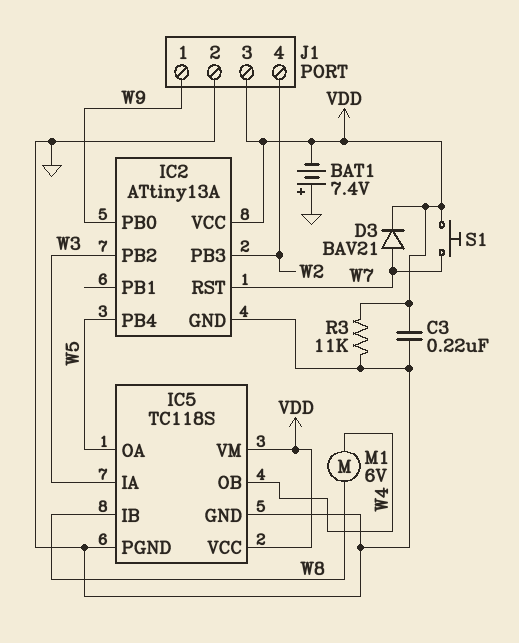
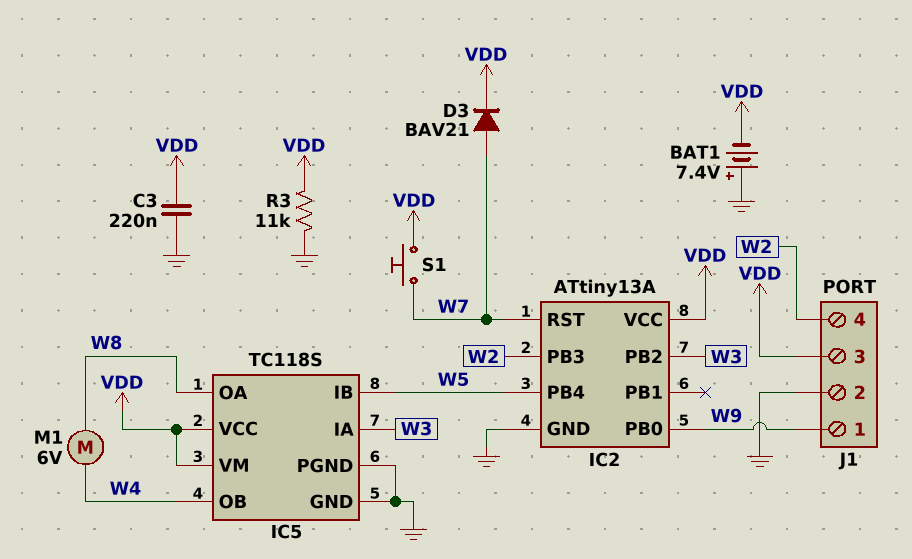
IC5 pin IB: W8 -> W5
IC5 pin OA: W5 -> W8

